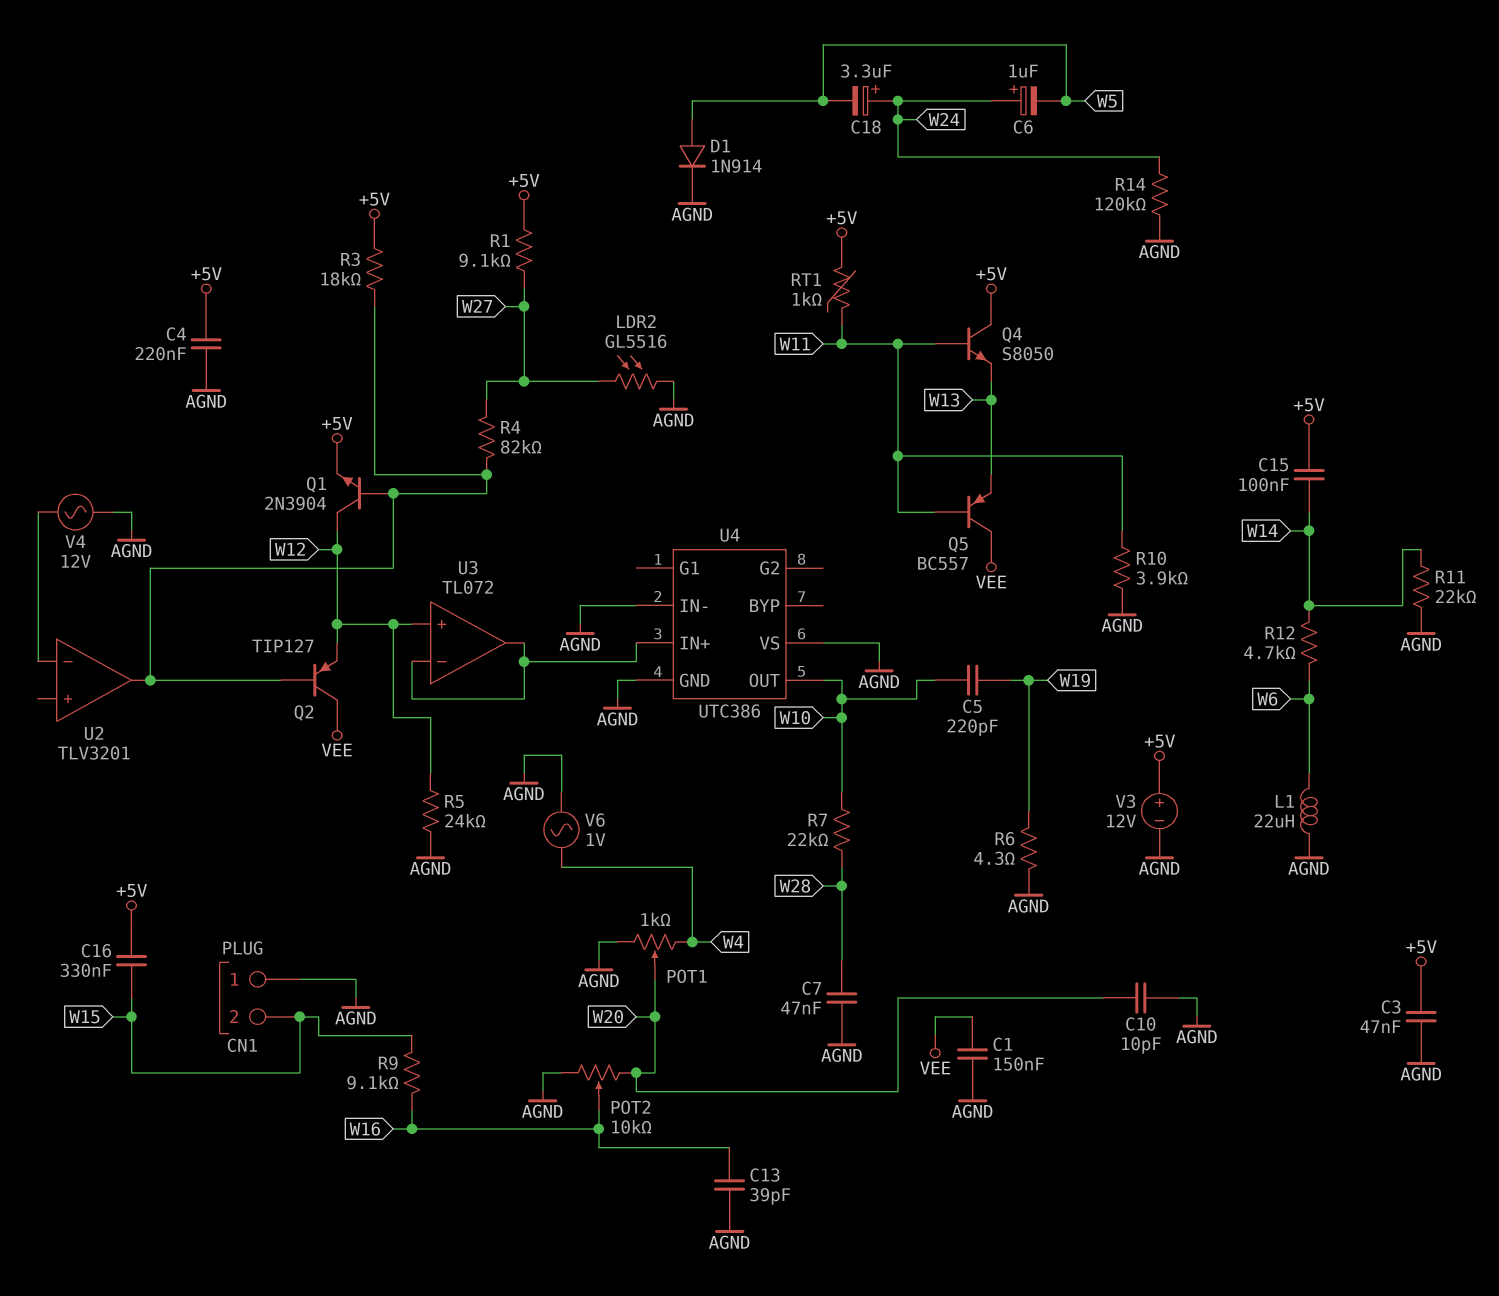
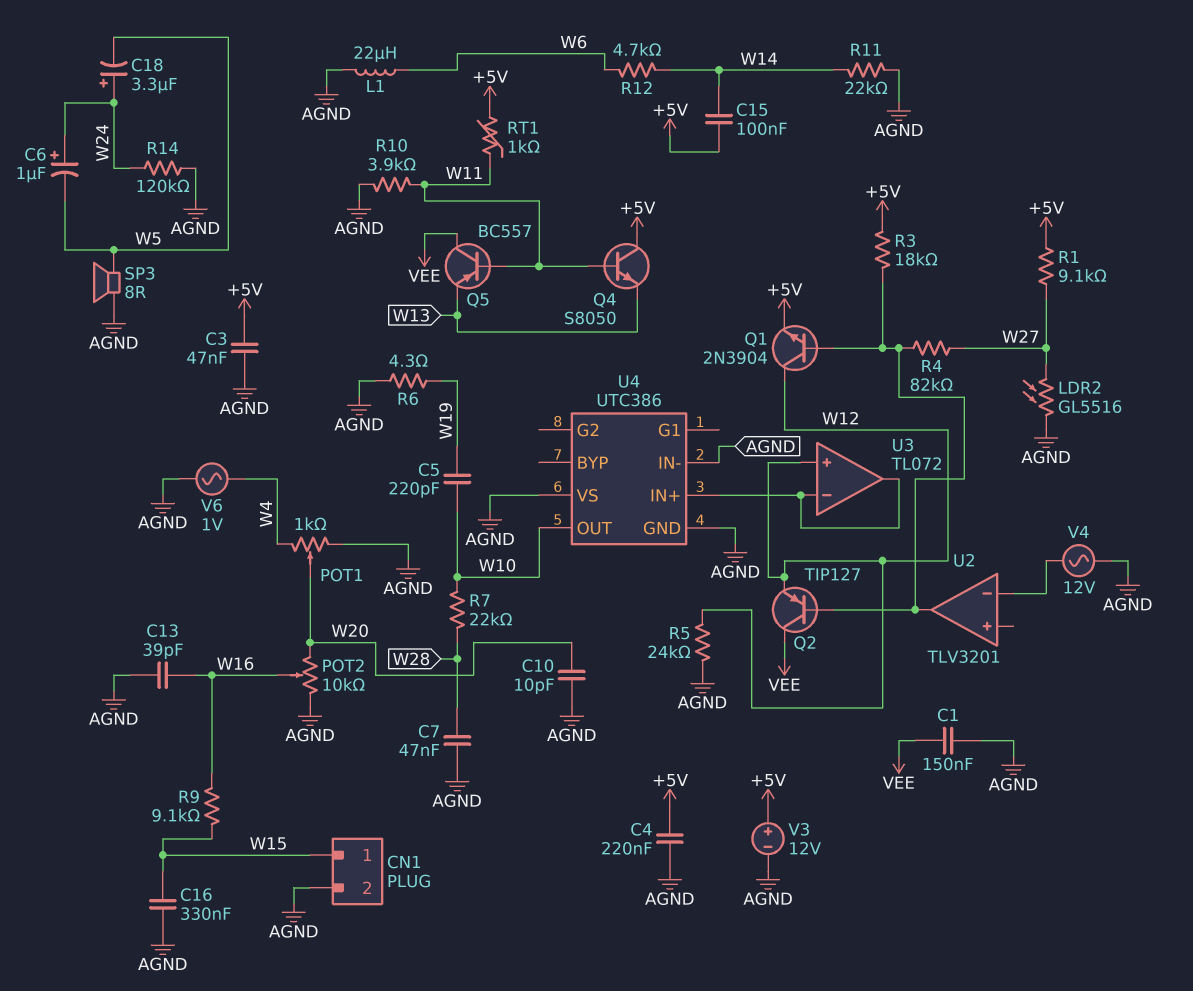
C16: 330nF (+5V, W15) -> 330nF (AGND, W15)
CN1 pin 1: AGND -> W15
CN1 pin 2: W15 -> AGND
D1: diode 1N914 (A W5, K AGND) -> none
SP3: none -> speaker 8R (AGND, W5)

